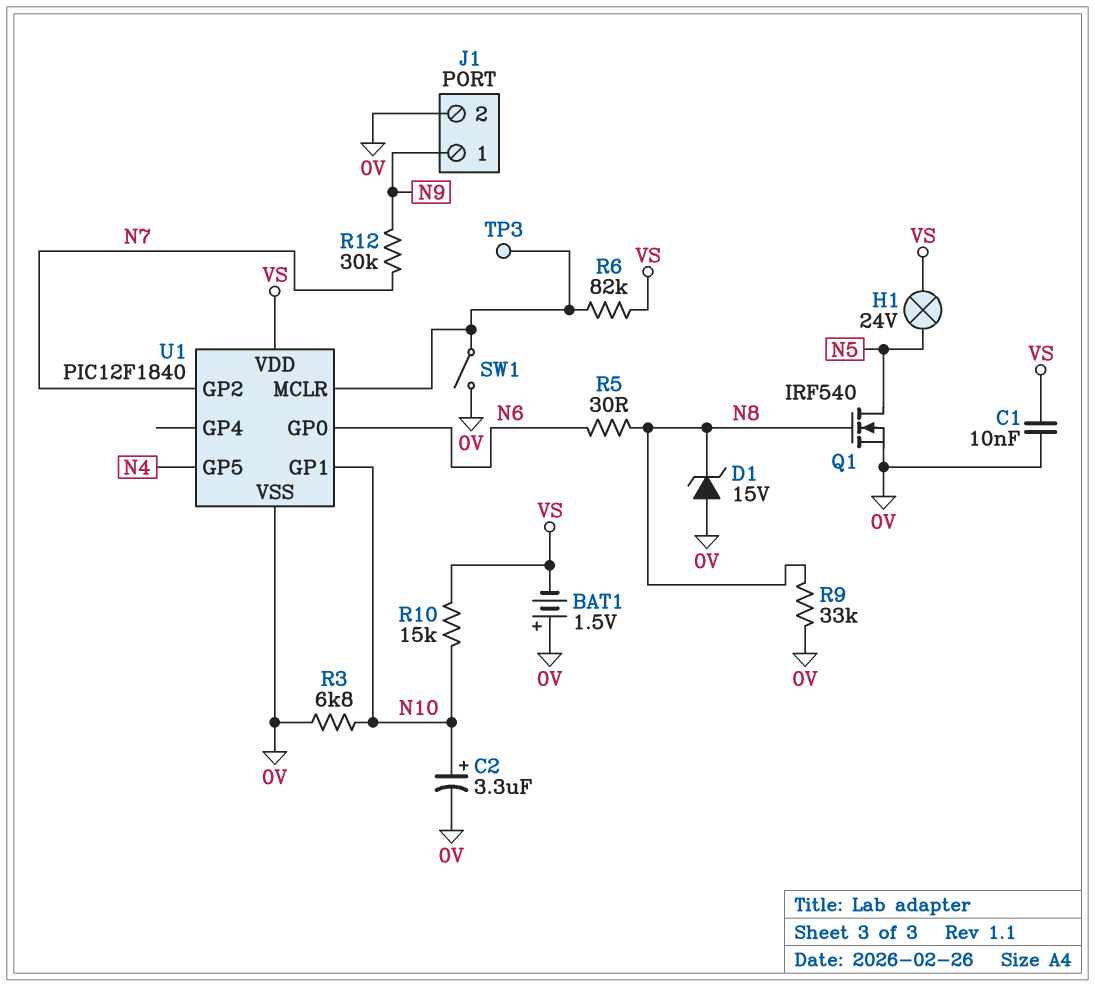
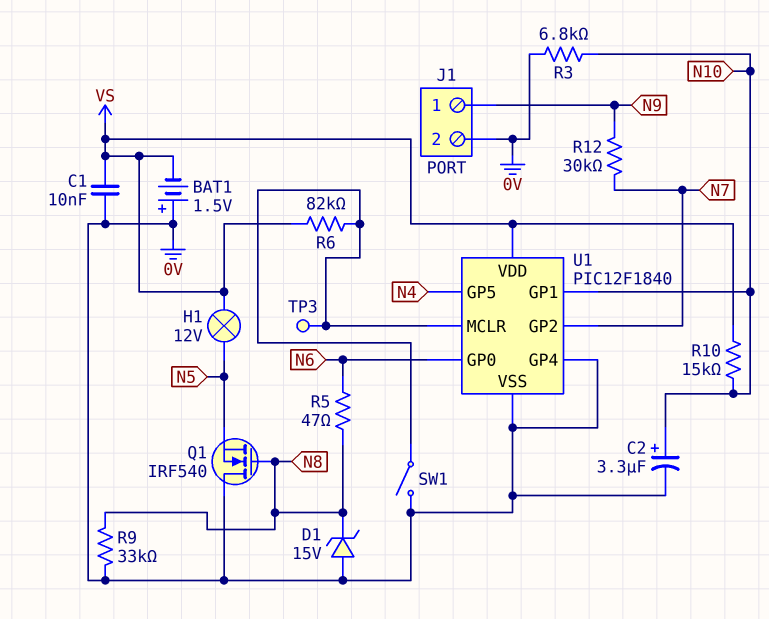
H1: lamp 24V (N5, VS) -> lamp 12V (N5, VS)
Q1: NMOS IRF540 (G N8, D N5, S 0V) -> NMOS IRF540 (G N8, D 0V, S N5)
R5: 30 (N6, N8) -> 47 (N6, N8)
U1 pin GP4: none -> 0V

